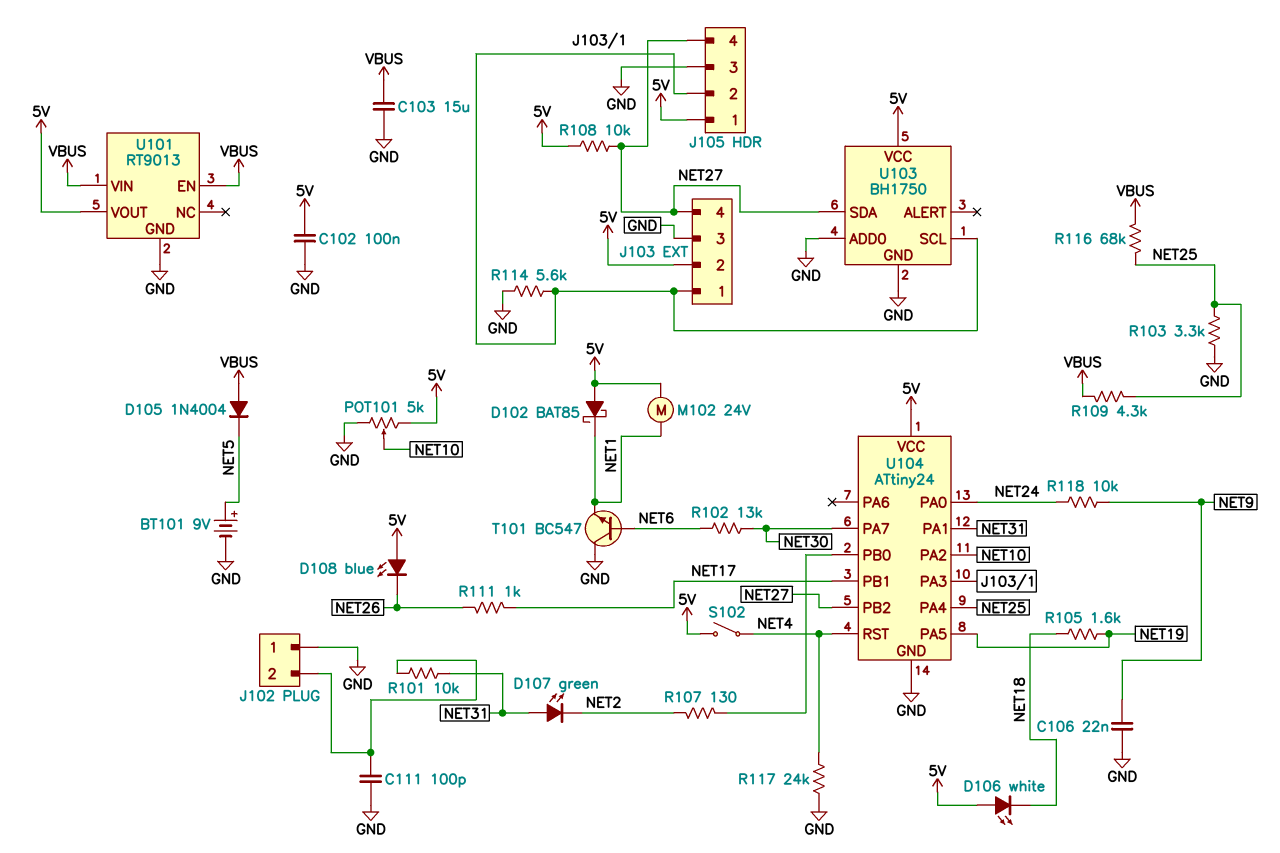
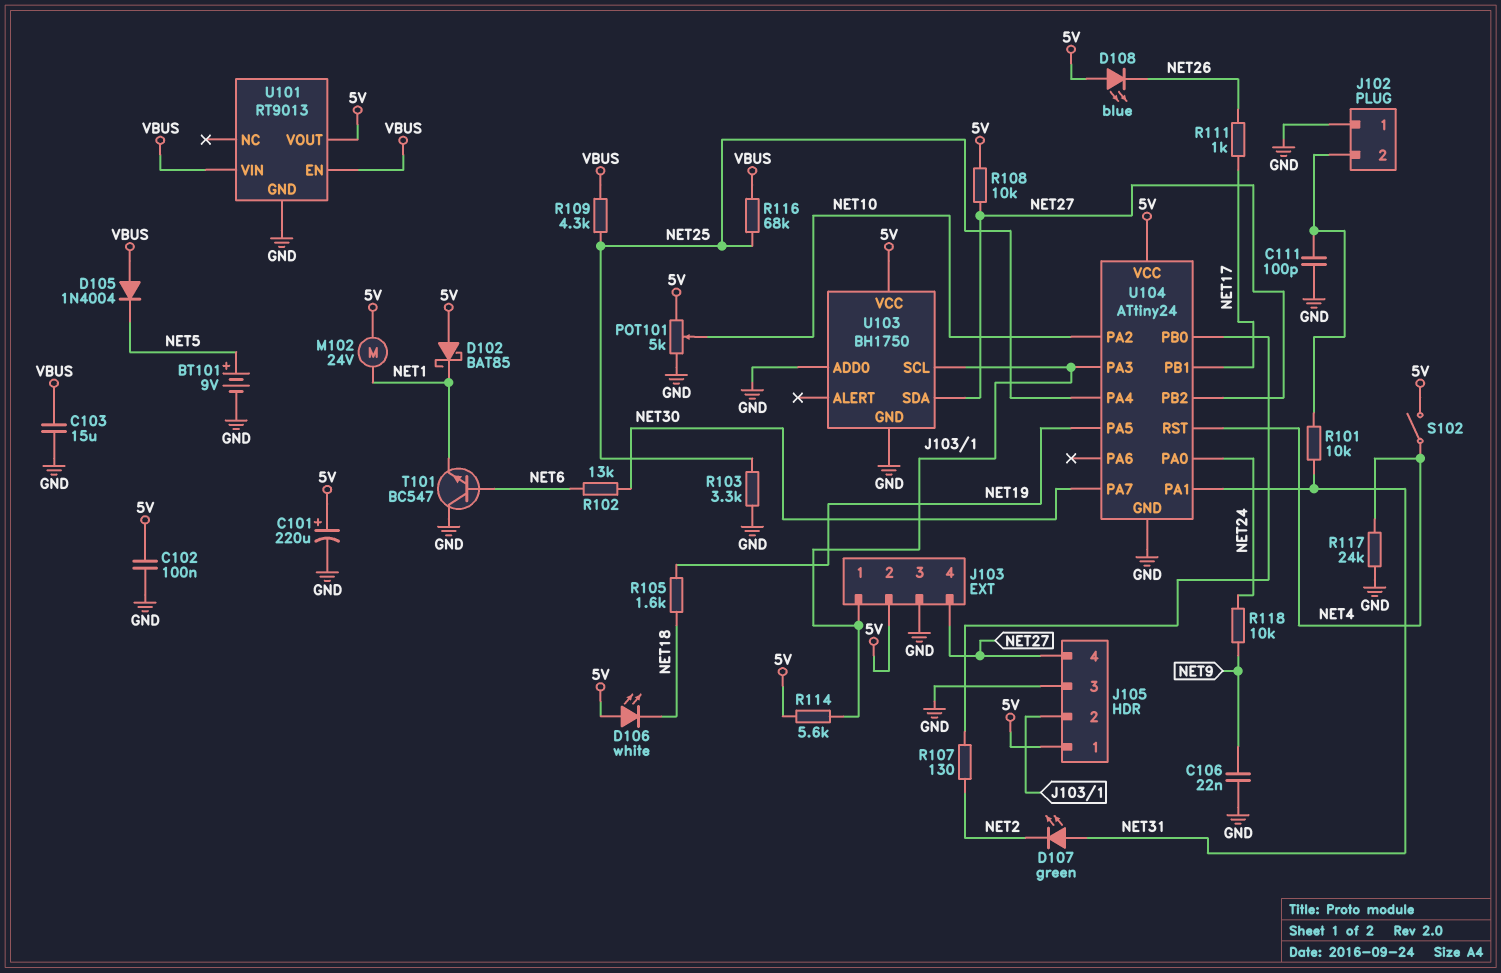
C101: none -> 220uF (plus 5V, minus GND)
R114: 5.6k (GND, J103/1) -> 5.6k (5V, J103/1)

